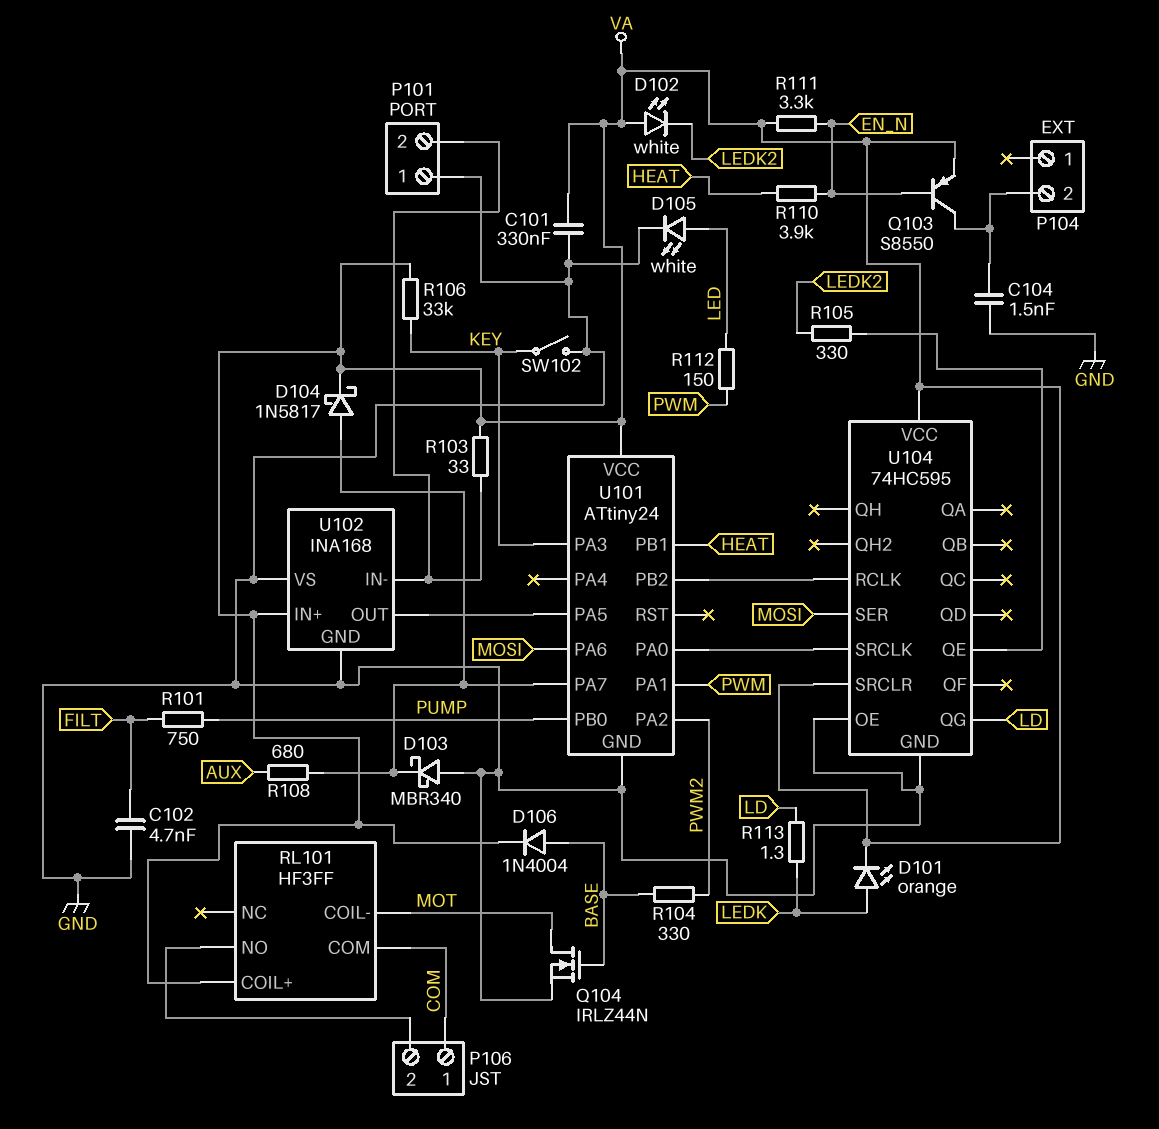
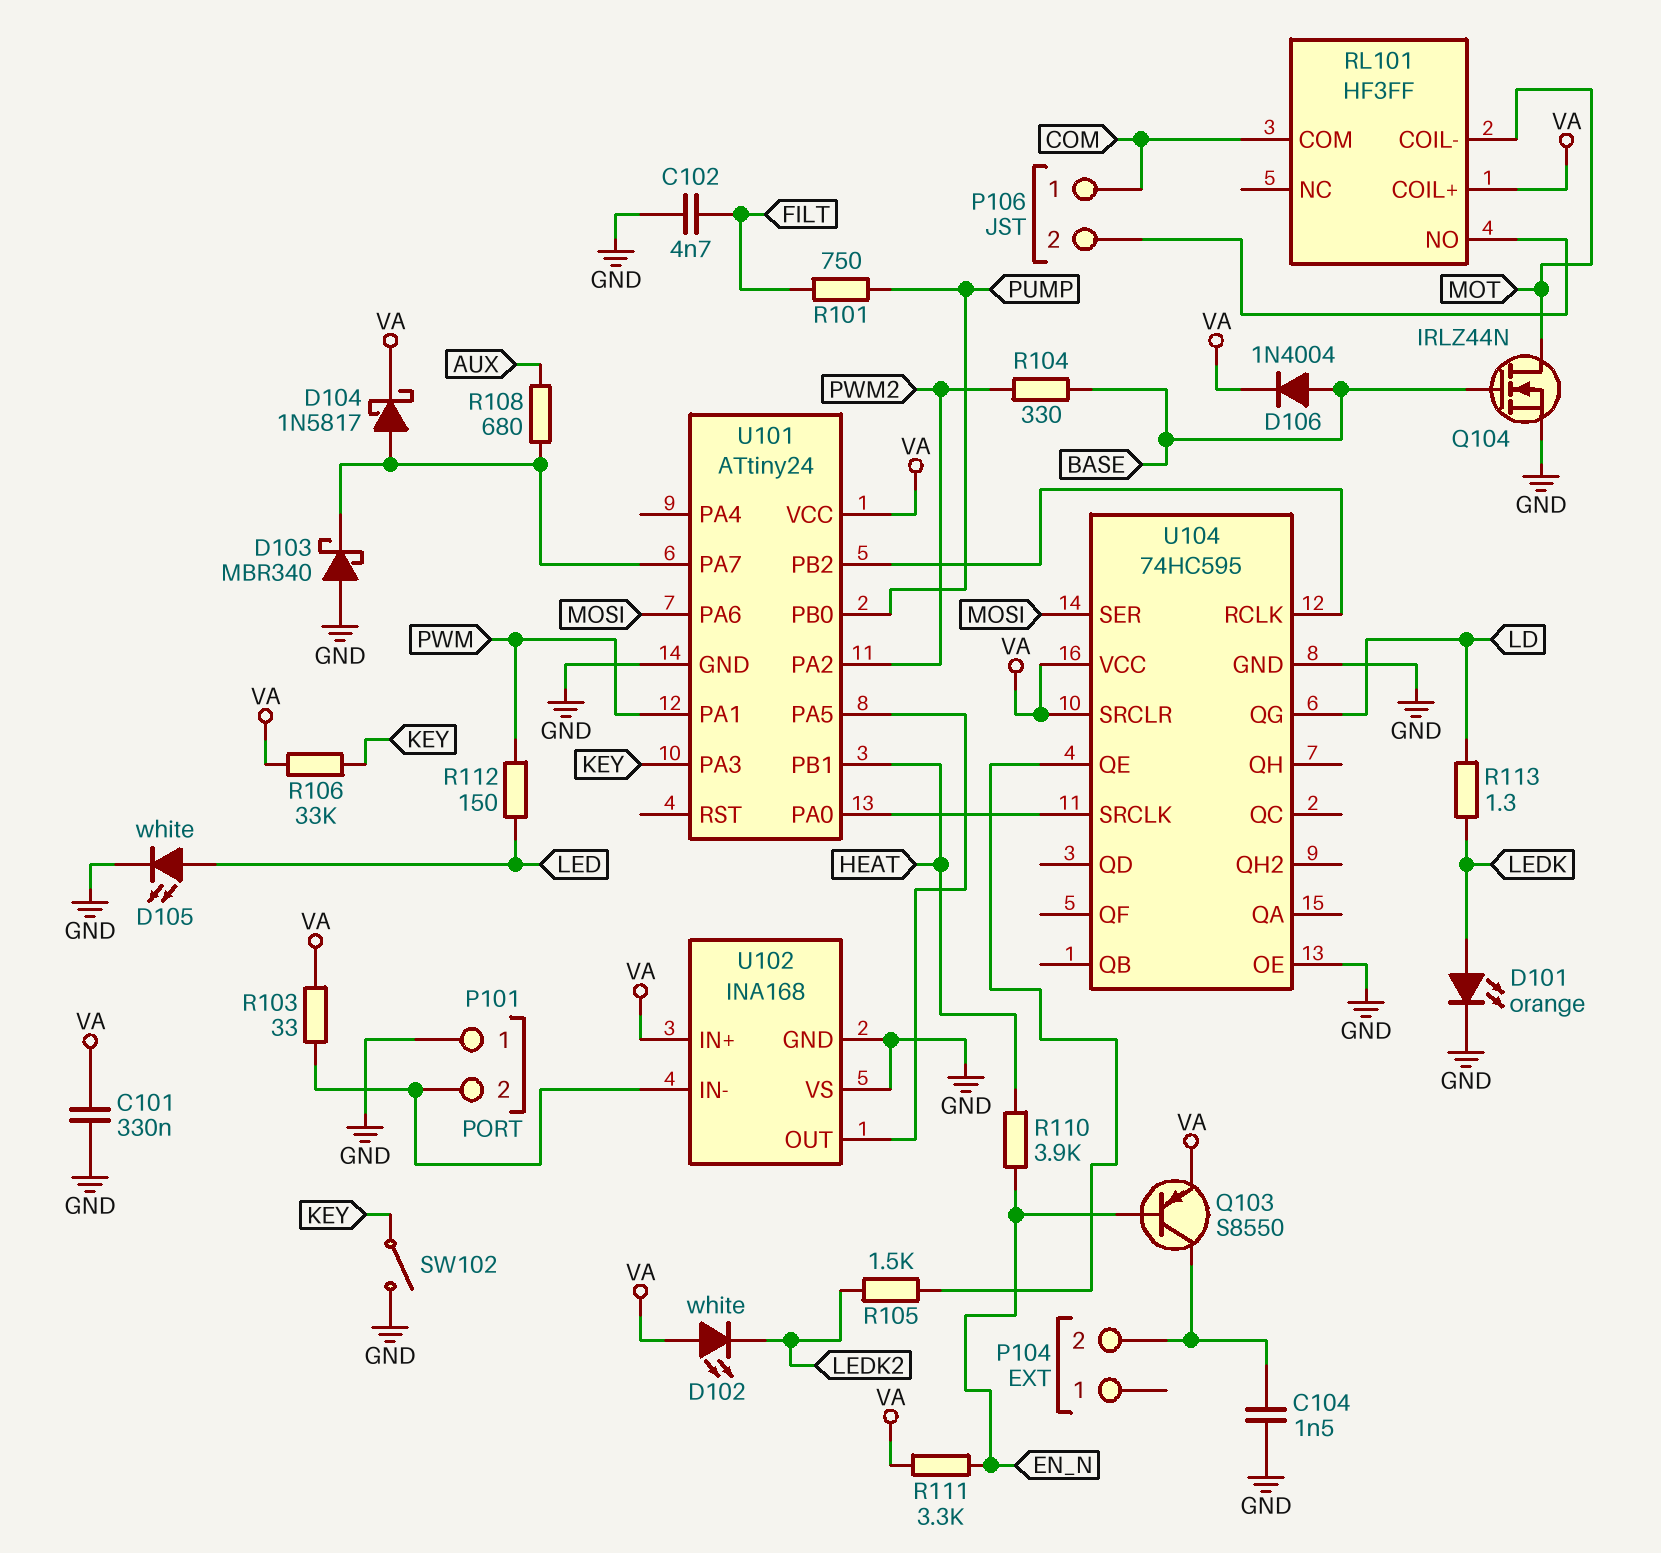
D101: LED orange (A LEDK, K VA) -> LED orange (A LEDK, K GND)
R105: 330 (LEDK2, U104/QE) -> 1.5k (LEDK2, U104/QE)

